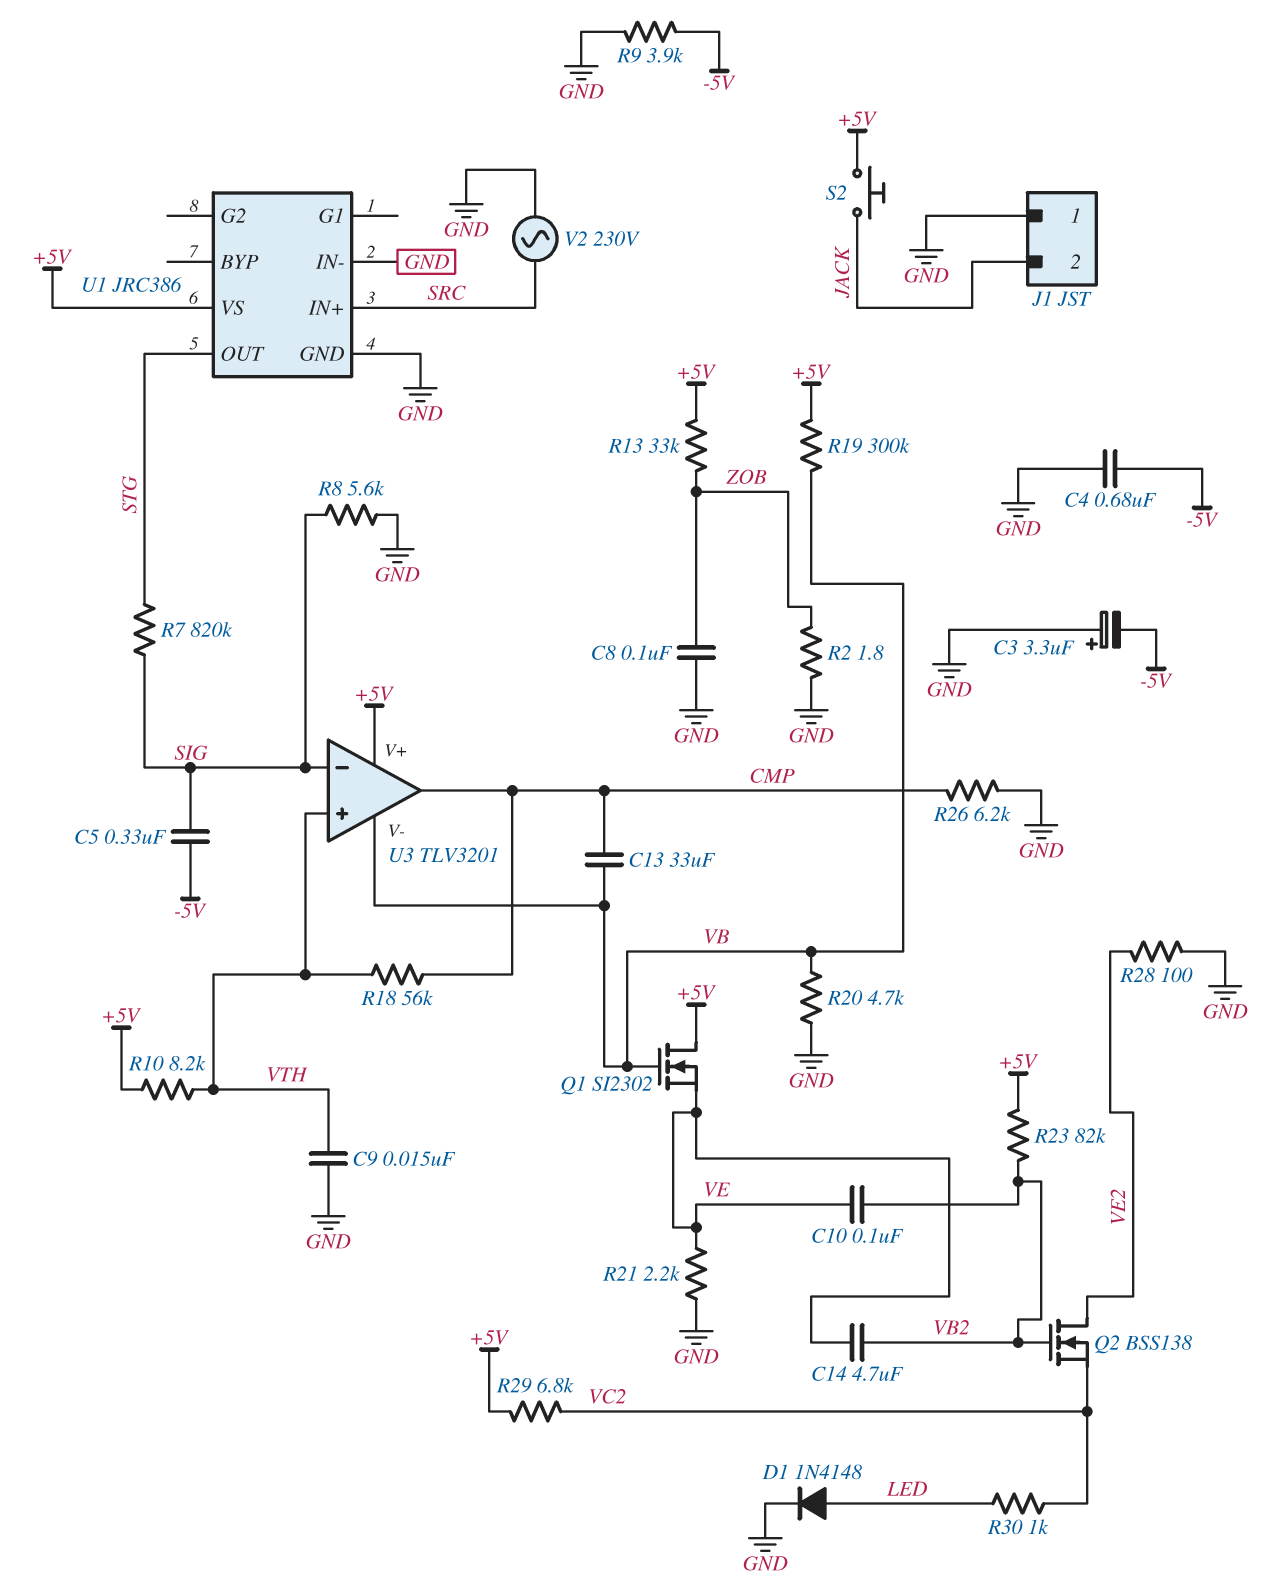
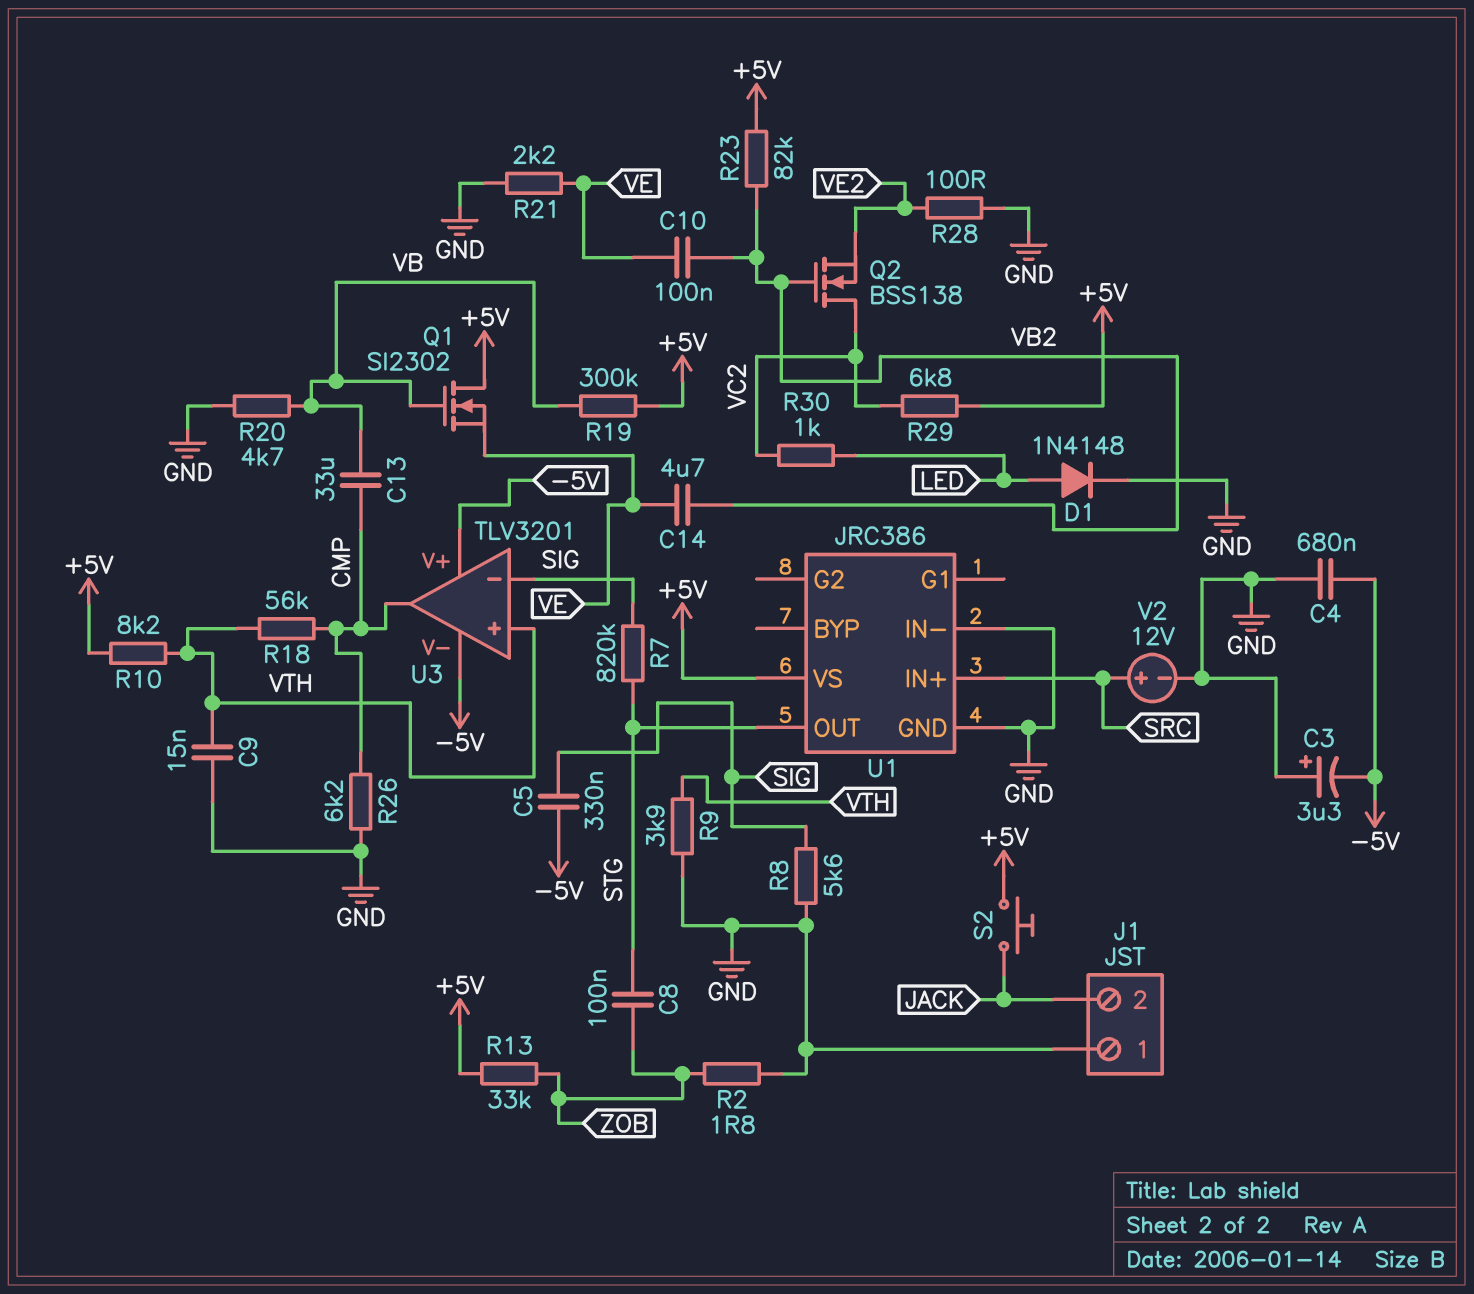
C8: 100nF (GND, ZOB) -> 100nF (STG, ZOB)
Q2: NMOS BSS138 (G VB2, D VE2, S VC2) -> NMOS BSS138 (G VB2, D VC2, S VE2)
R9: 3.9k (-5V, GND) -> 3.9k (GND, VTH)
U3 pin V+: +5V -> -5V
U3 pin V-: VB -> -5V
V2: AC 230V (GND, SRC) -> 12V (plus SRC, minus GND)

